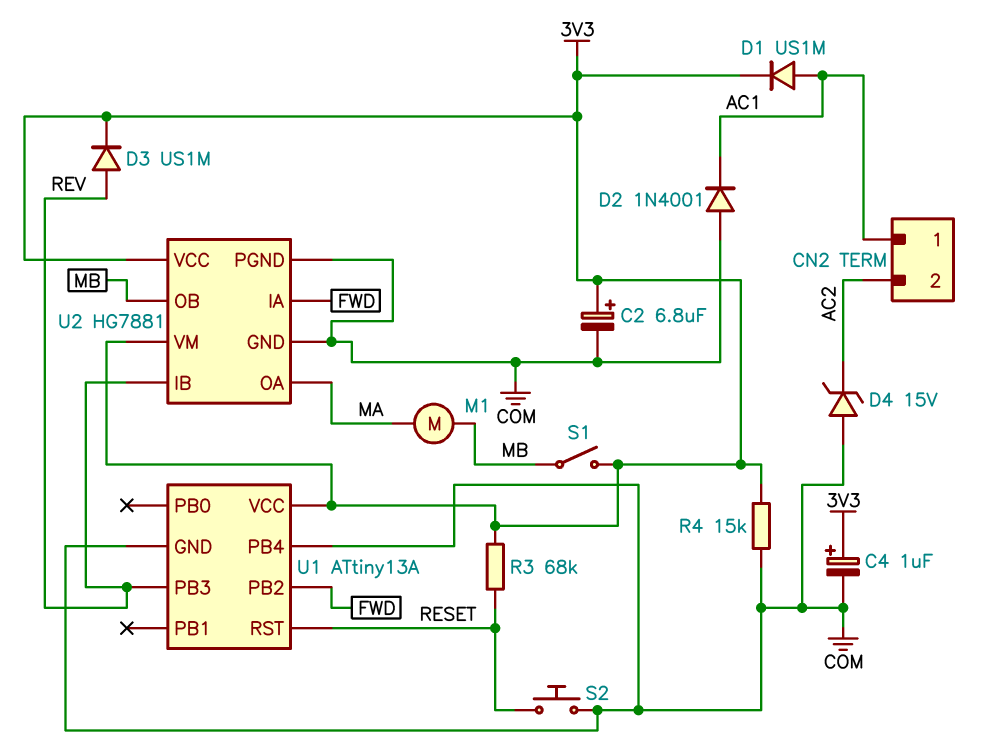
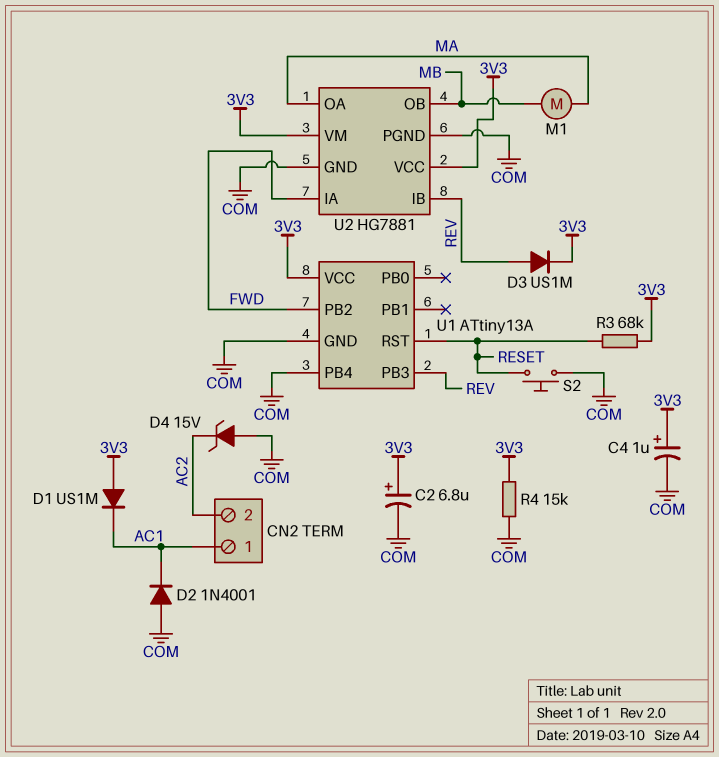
D1: diode US1M (A AC1, K 3V3) -> diode US1M (A 3V3, K AC1)
S1: switch (3V3, MB) -> none

